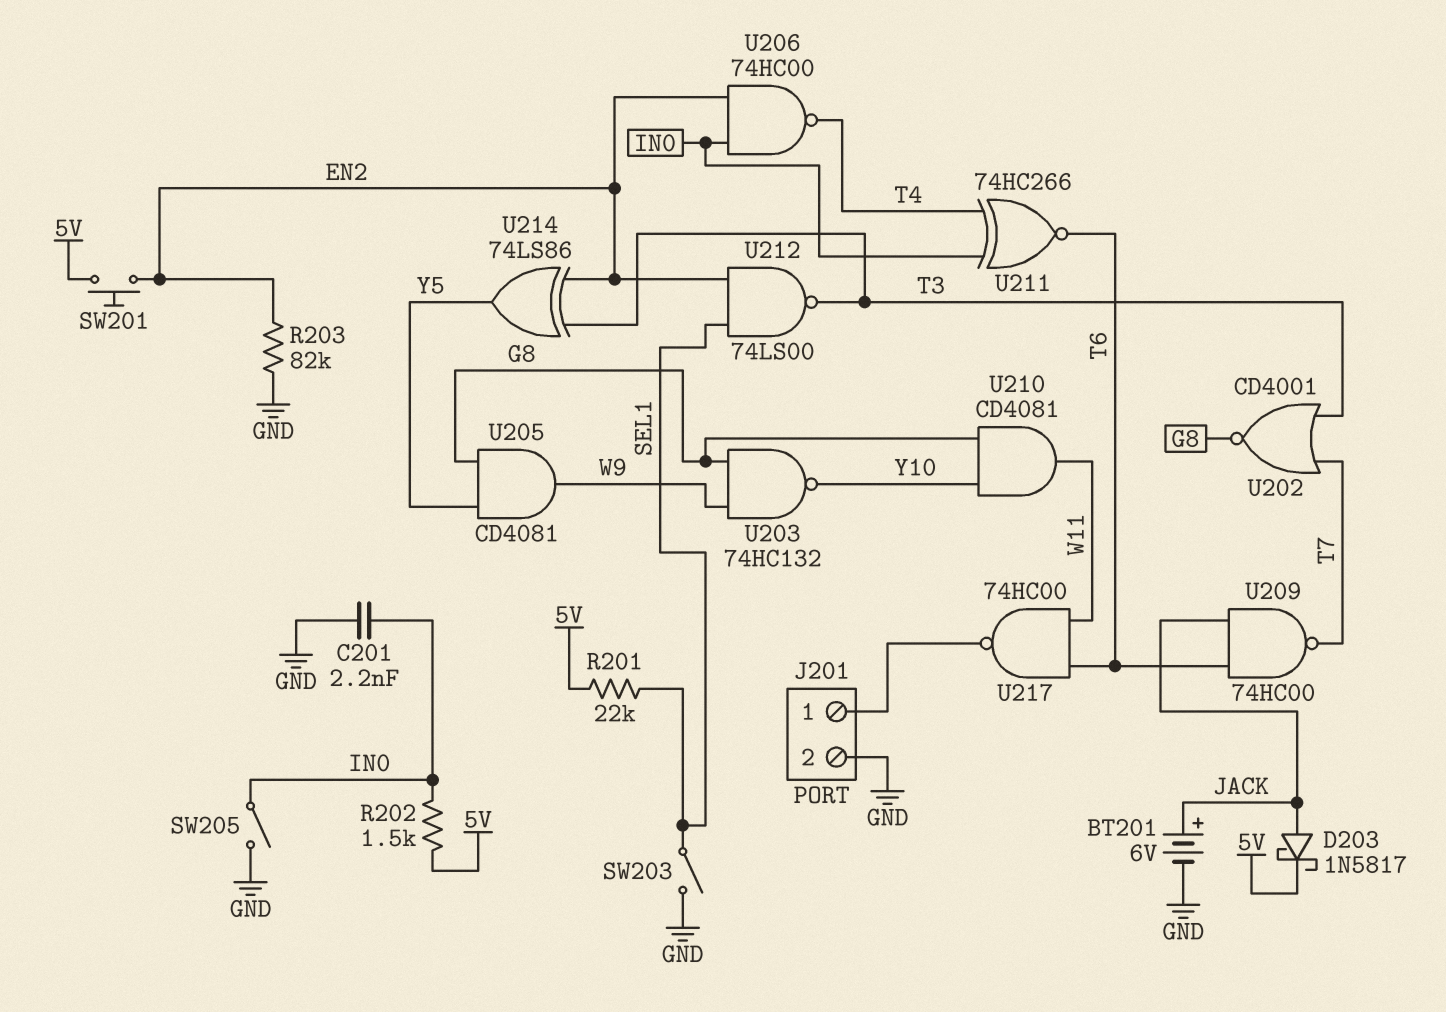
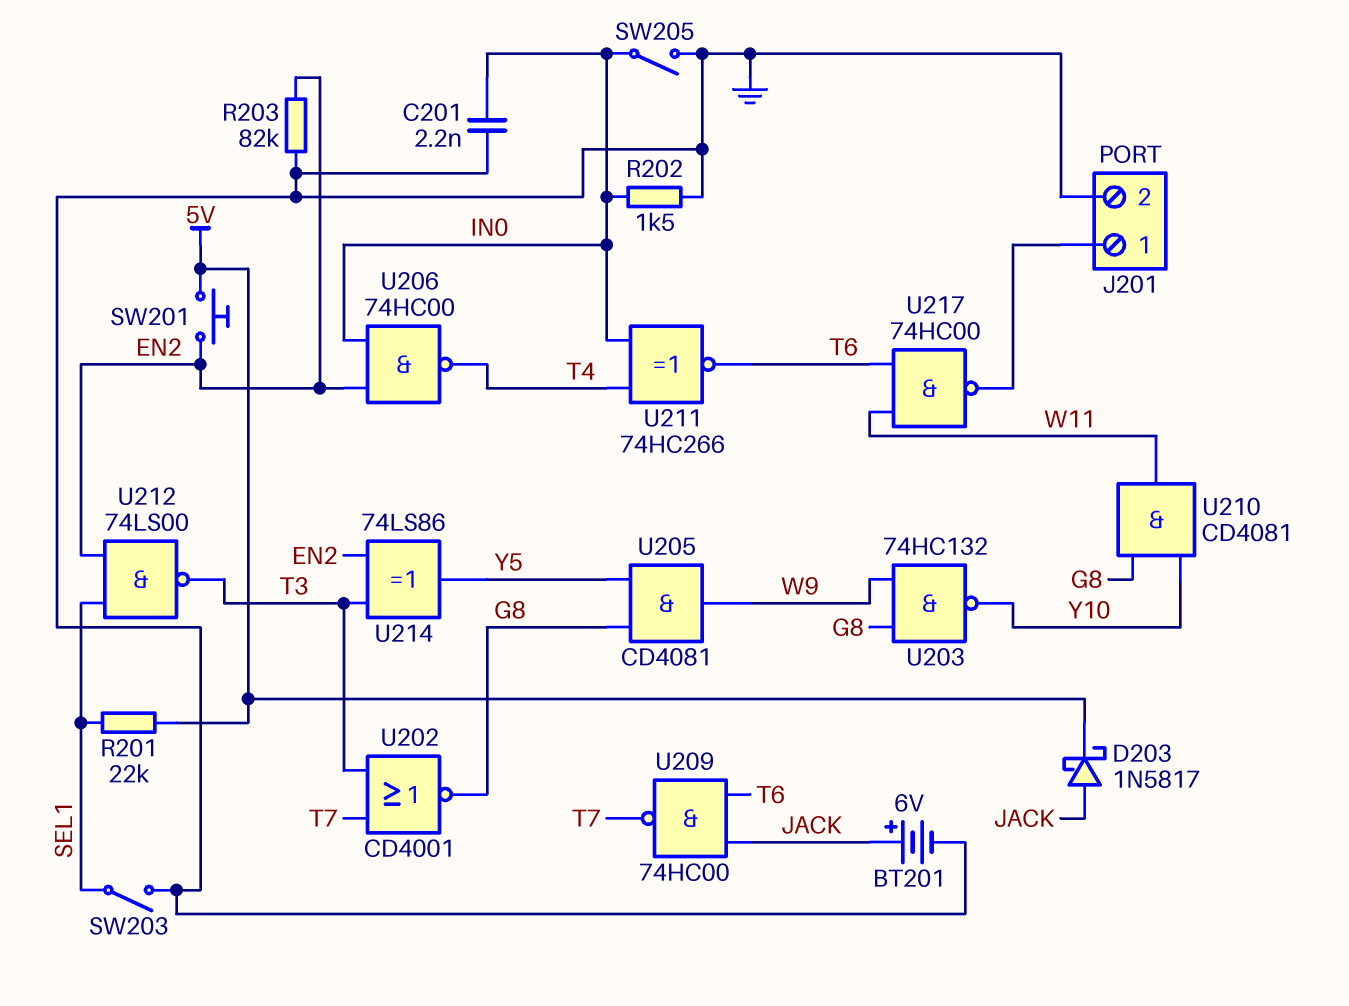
R202: 1.5k (5V, IN0) -> 1.5k (GND, IN0)

